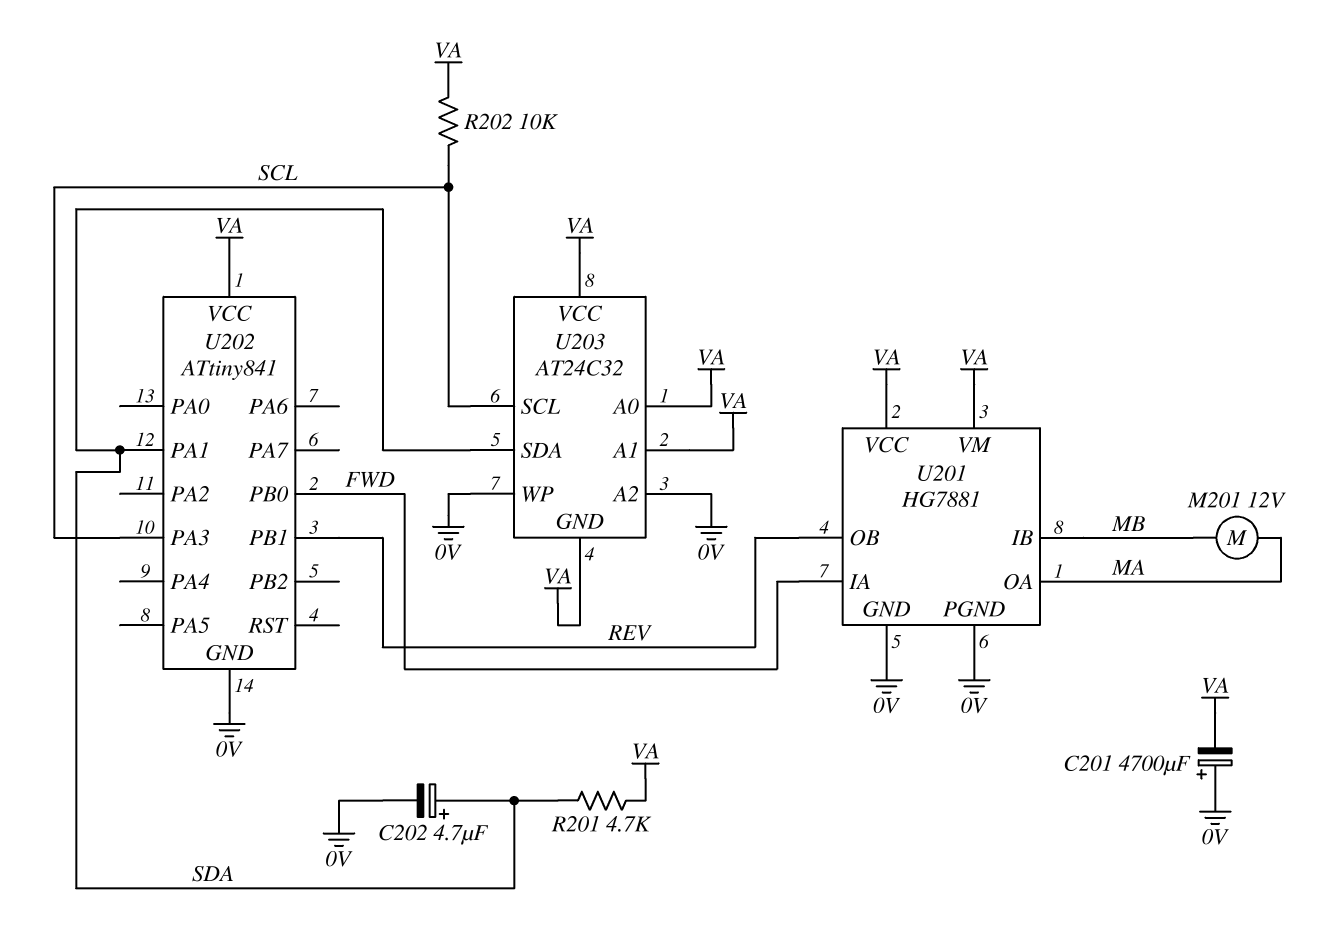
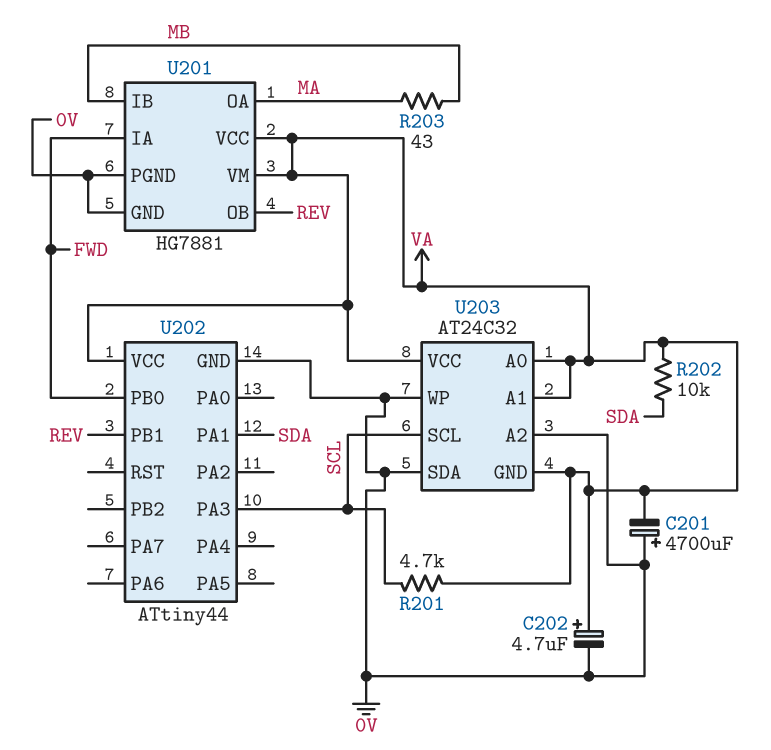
C202: 4.7uF (plus SDA, minus 0V) -> 4.7uF (plus VA, minus 0V)
M201: motor 12V (MA, MB) -> none
R201: 4.7k (SDA, VA) -> 4.7k (SCL, VA)
R202: 10k (SCL, VA) -> 10k (SDA, VA)
R203: none -> 43 (MA, MB)
U202: ATtiny841 -> ATtiny44
U203 pin SDA: SDA -> 0V

